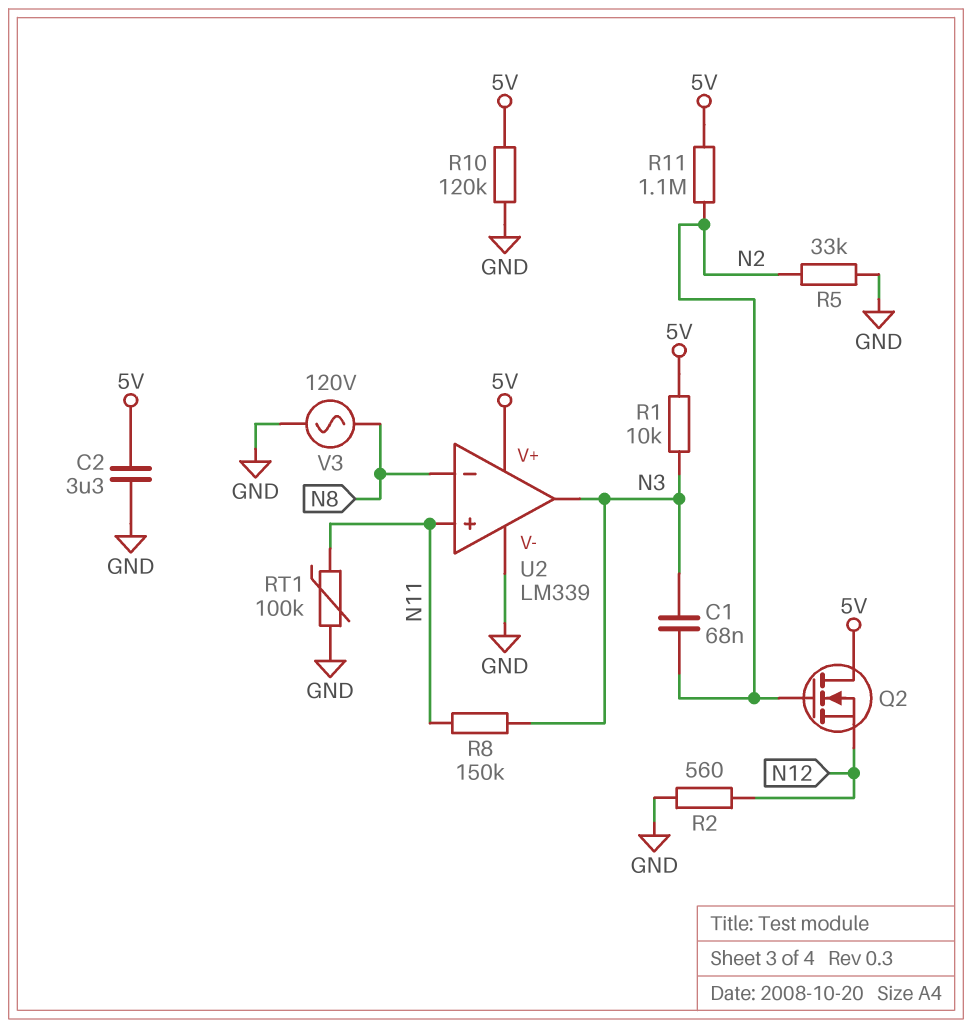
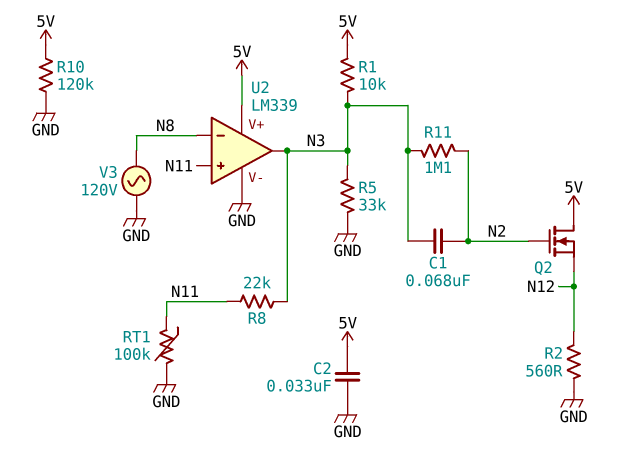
C2: 3.3uF (5V, GND) -> 33nF (5V, GND)
R5: 33k (GND, N2) -> 33k (GND, N3)
R8: 150k (N3, N11) -> 22k (N3, N11)
R11: 1.1M (5V, N2) -> 1.1M (N2, N3)

